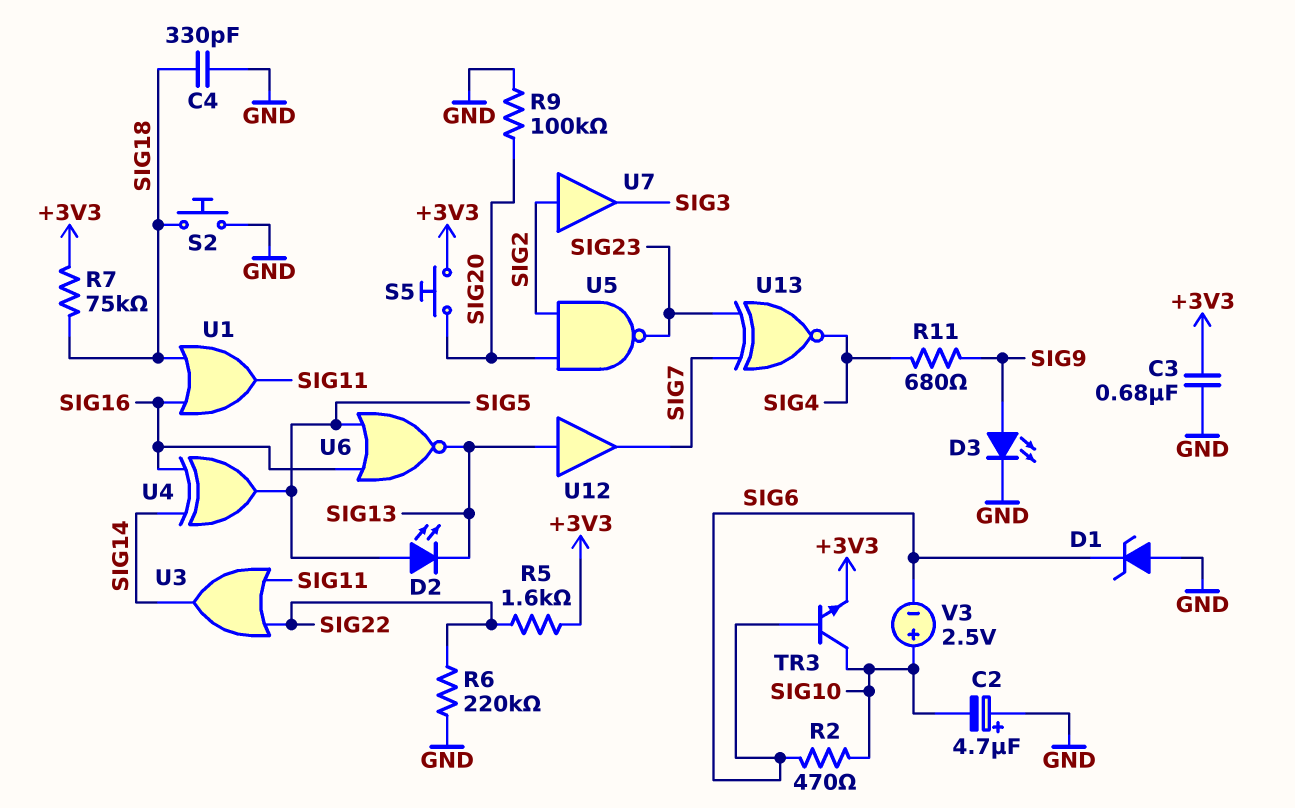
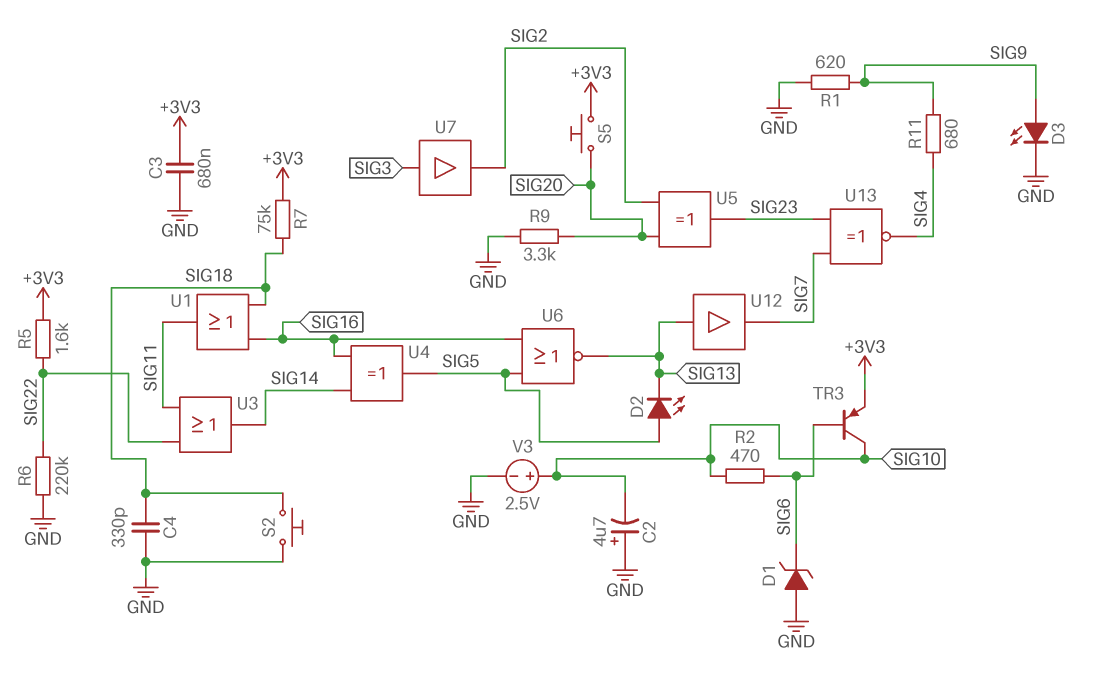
R1: none -> 620 (GND, SIG9)
R9: 100k (GND, SIG20) -> 3.3k (GND, SIG20)
TR3: NPN (B SIG6, C SIG10, E +3V3) -> PNP (B SIG6, C SIG10, E +3V3)
U5: NAND (in SIG2, in SIG20, out SIG23) -> XOR (in SIG2, in SIG20, out SIG23)
U7: buffer (in SIG2, out SIG3) -> buffer (in SIG3, out SIG2)
V3: 2.5V (plus SIG10, minus SIG6) -> 2.5V (plus SIG10, minus GND)

